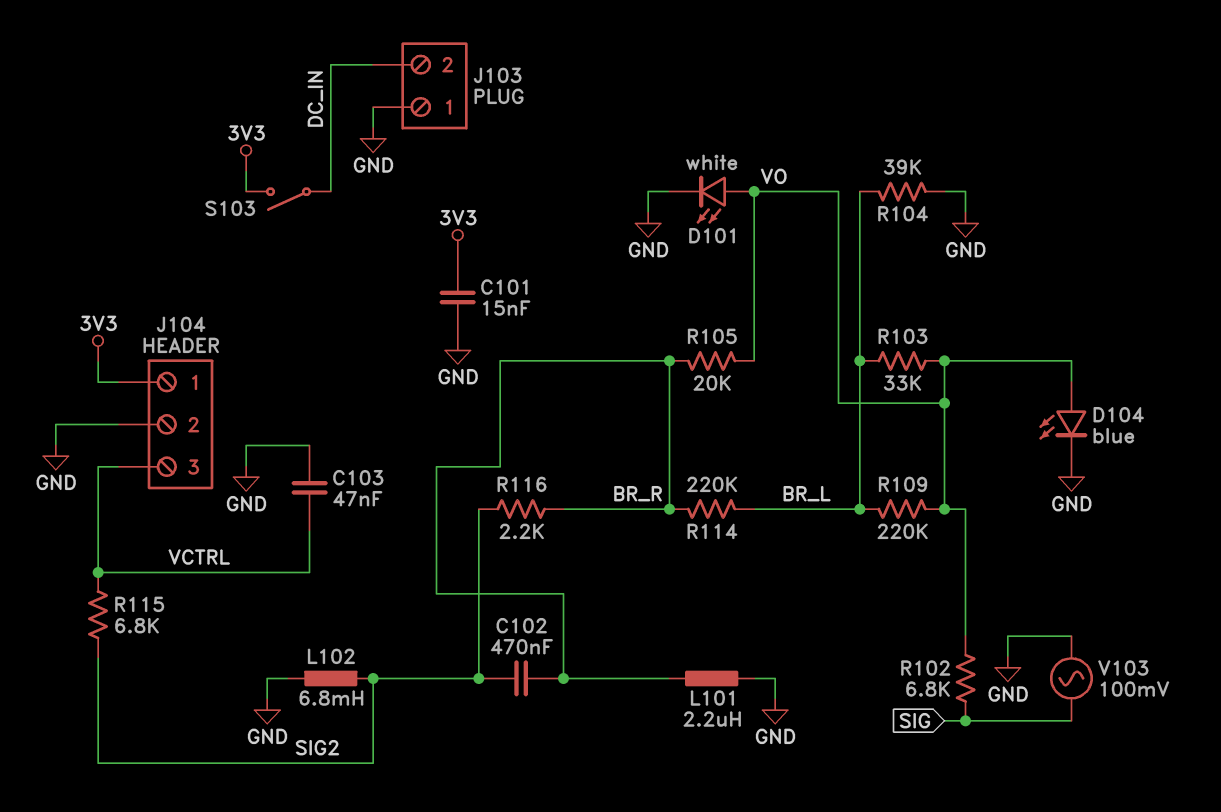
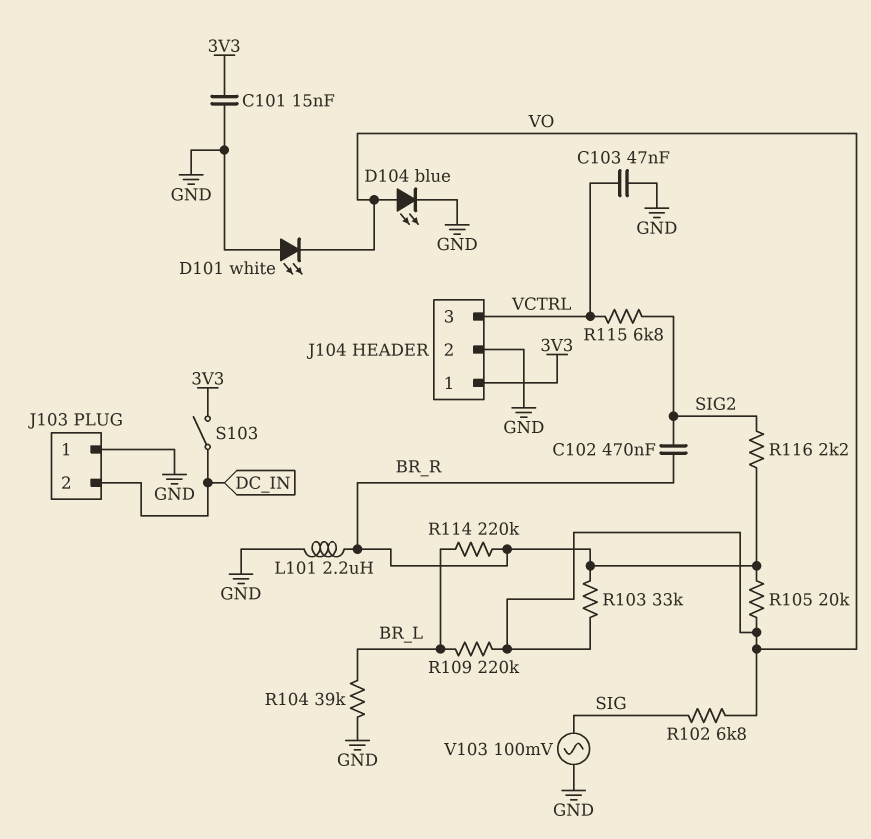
D101: LED white (A VO, K GND) -> LED white (A GND, K VO)
L102: 6.8mH (GND, SIG2) -> none
R103: 33k (BR_L, VO) -> 33k (BR_R, VO)

